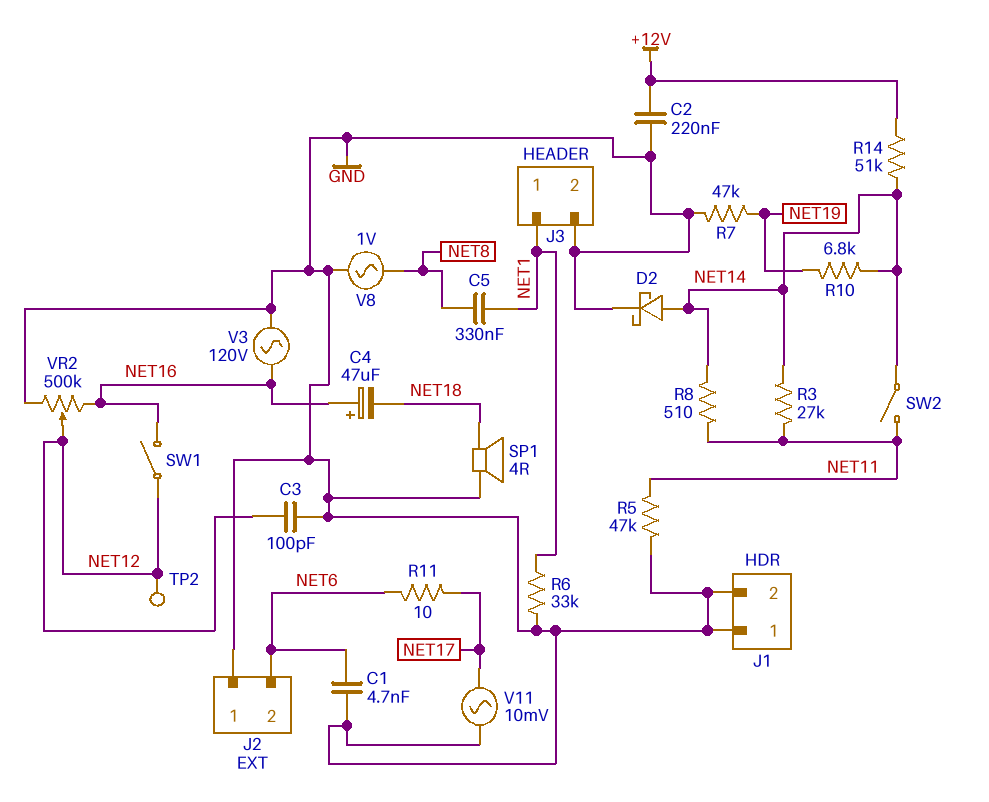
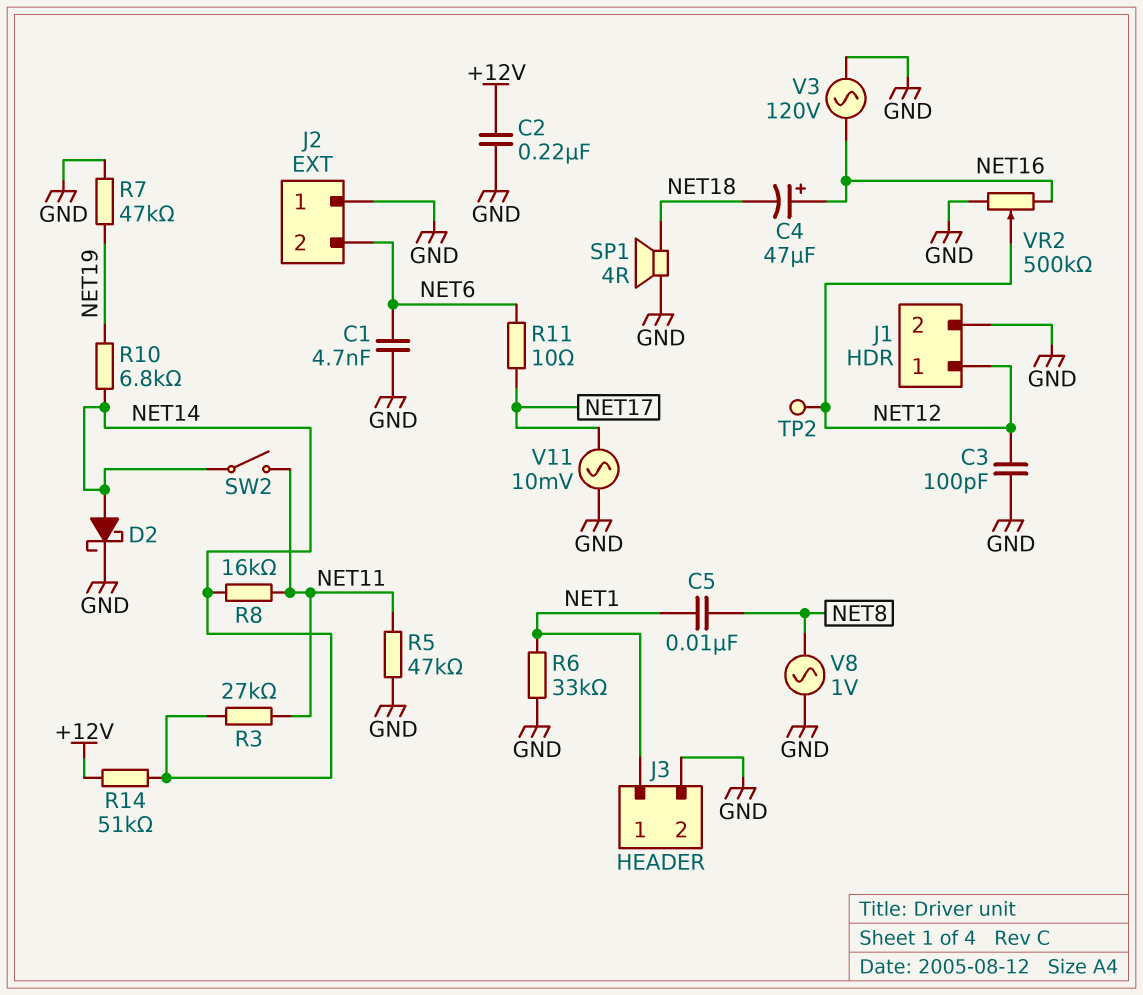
C5: 330nF (NET1, NET8) -> 10nF (NET1, NET8)
J1 pin 1: GND -> NET12
R8: 510 (NET11, NET14) -> 16k (NET11, NET14)
SW1: switch (NET12, NET16) -> none

